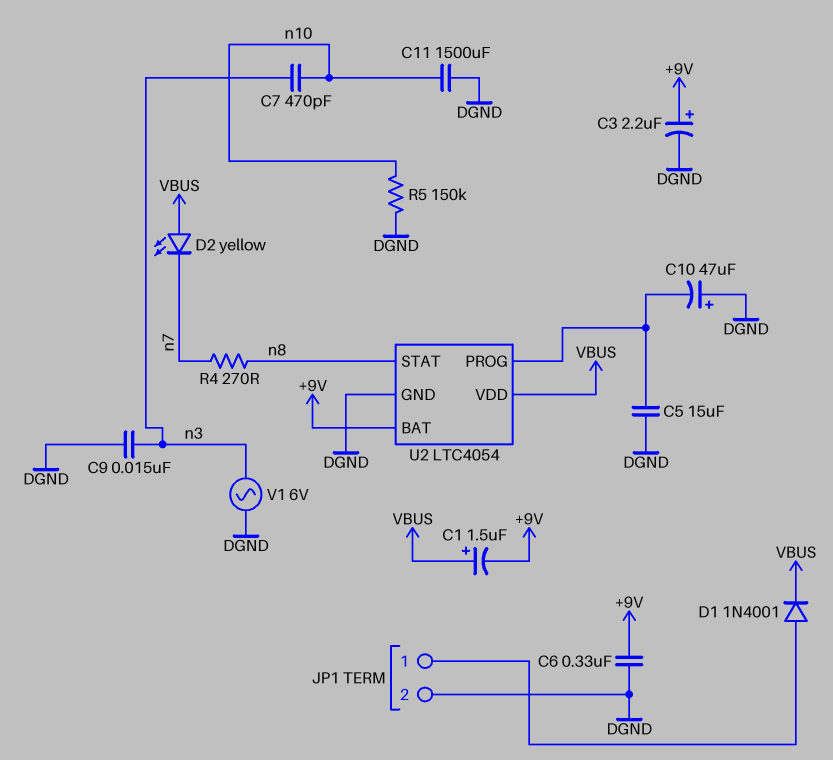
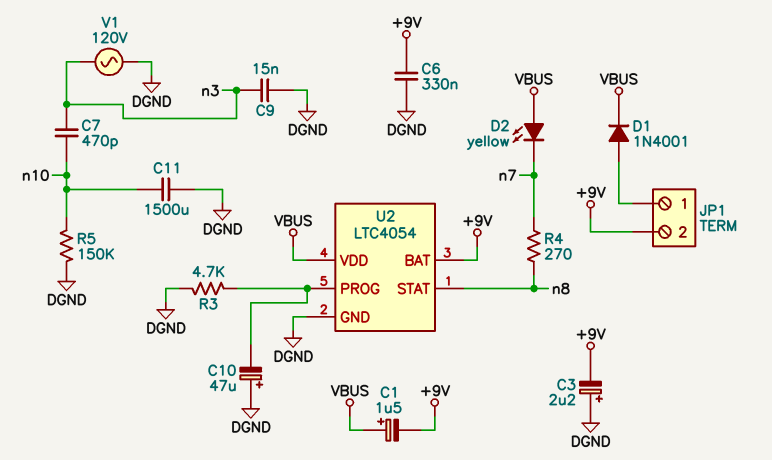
C3: 2.2uF (plus +9V, minus DGND) -> 2.2uF (plus DGND, minus +9V)
C5: 15uF (DGND, U2/PROG) -> none
JP1 pin 2: DGND -> +9V
R3: none -> 4.7k (DGND, U2/PROG)
V1: AC 6V (DGND, n3) -> AC 120V (DGND, n3)

